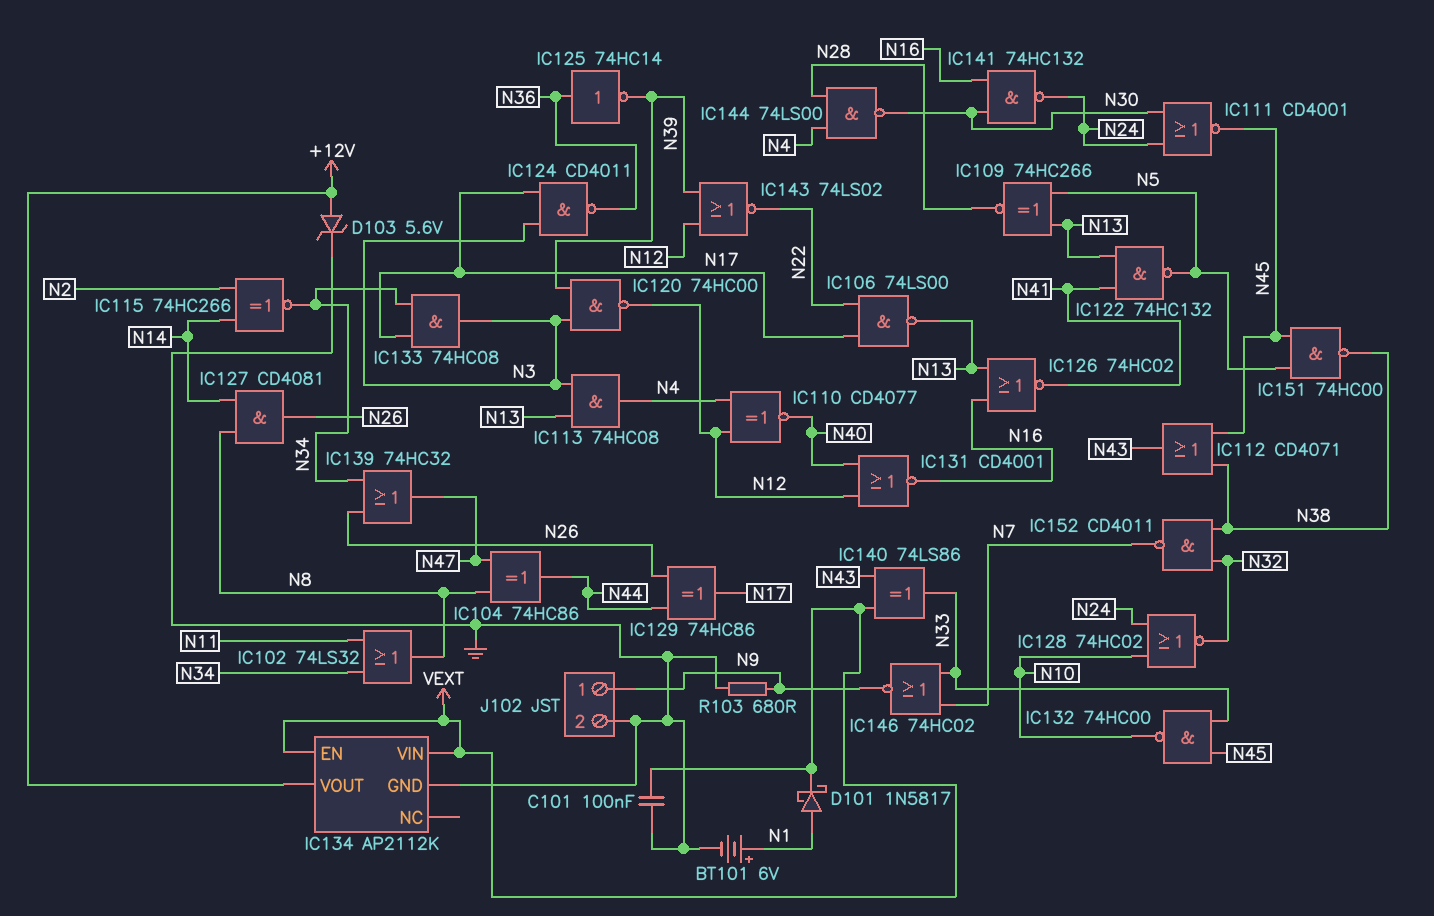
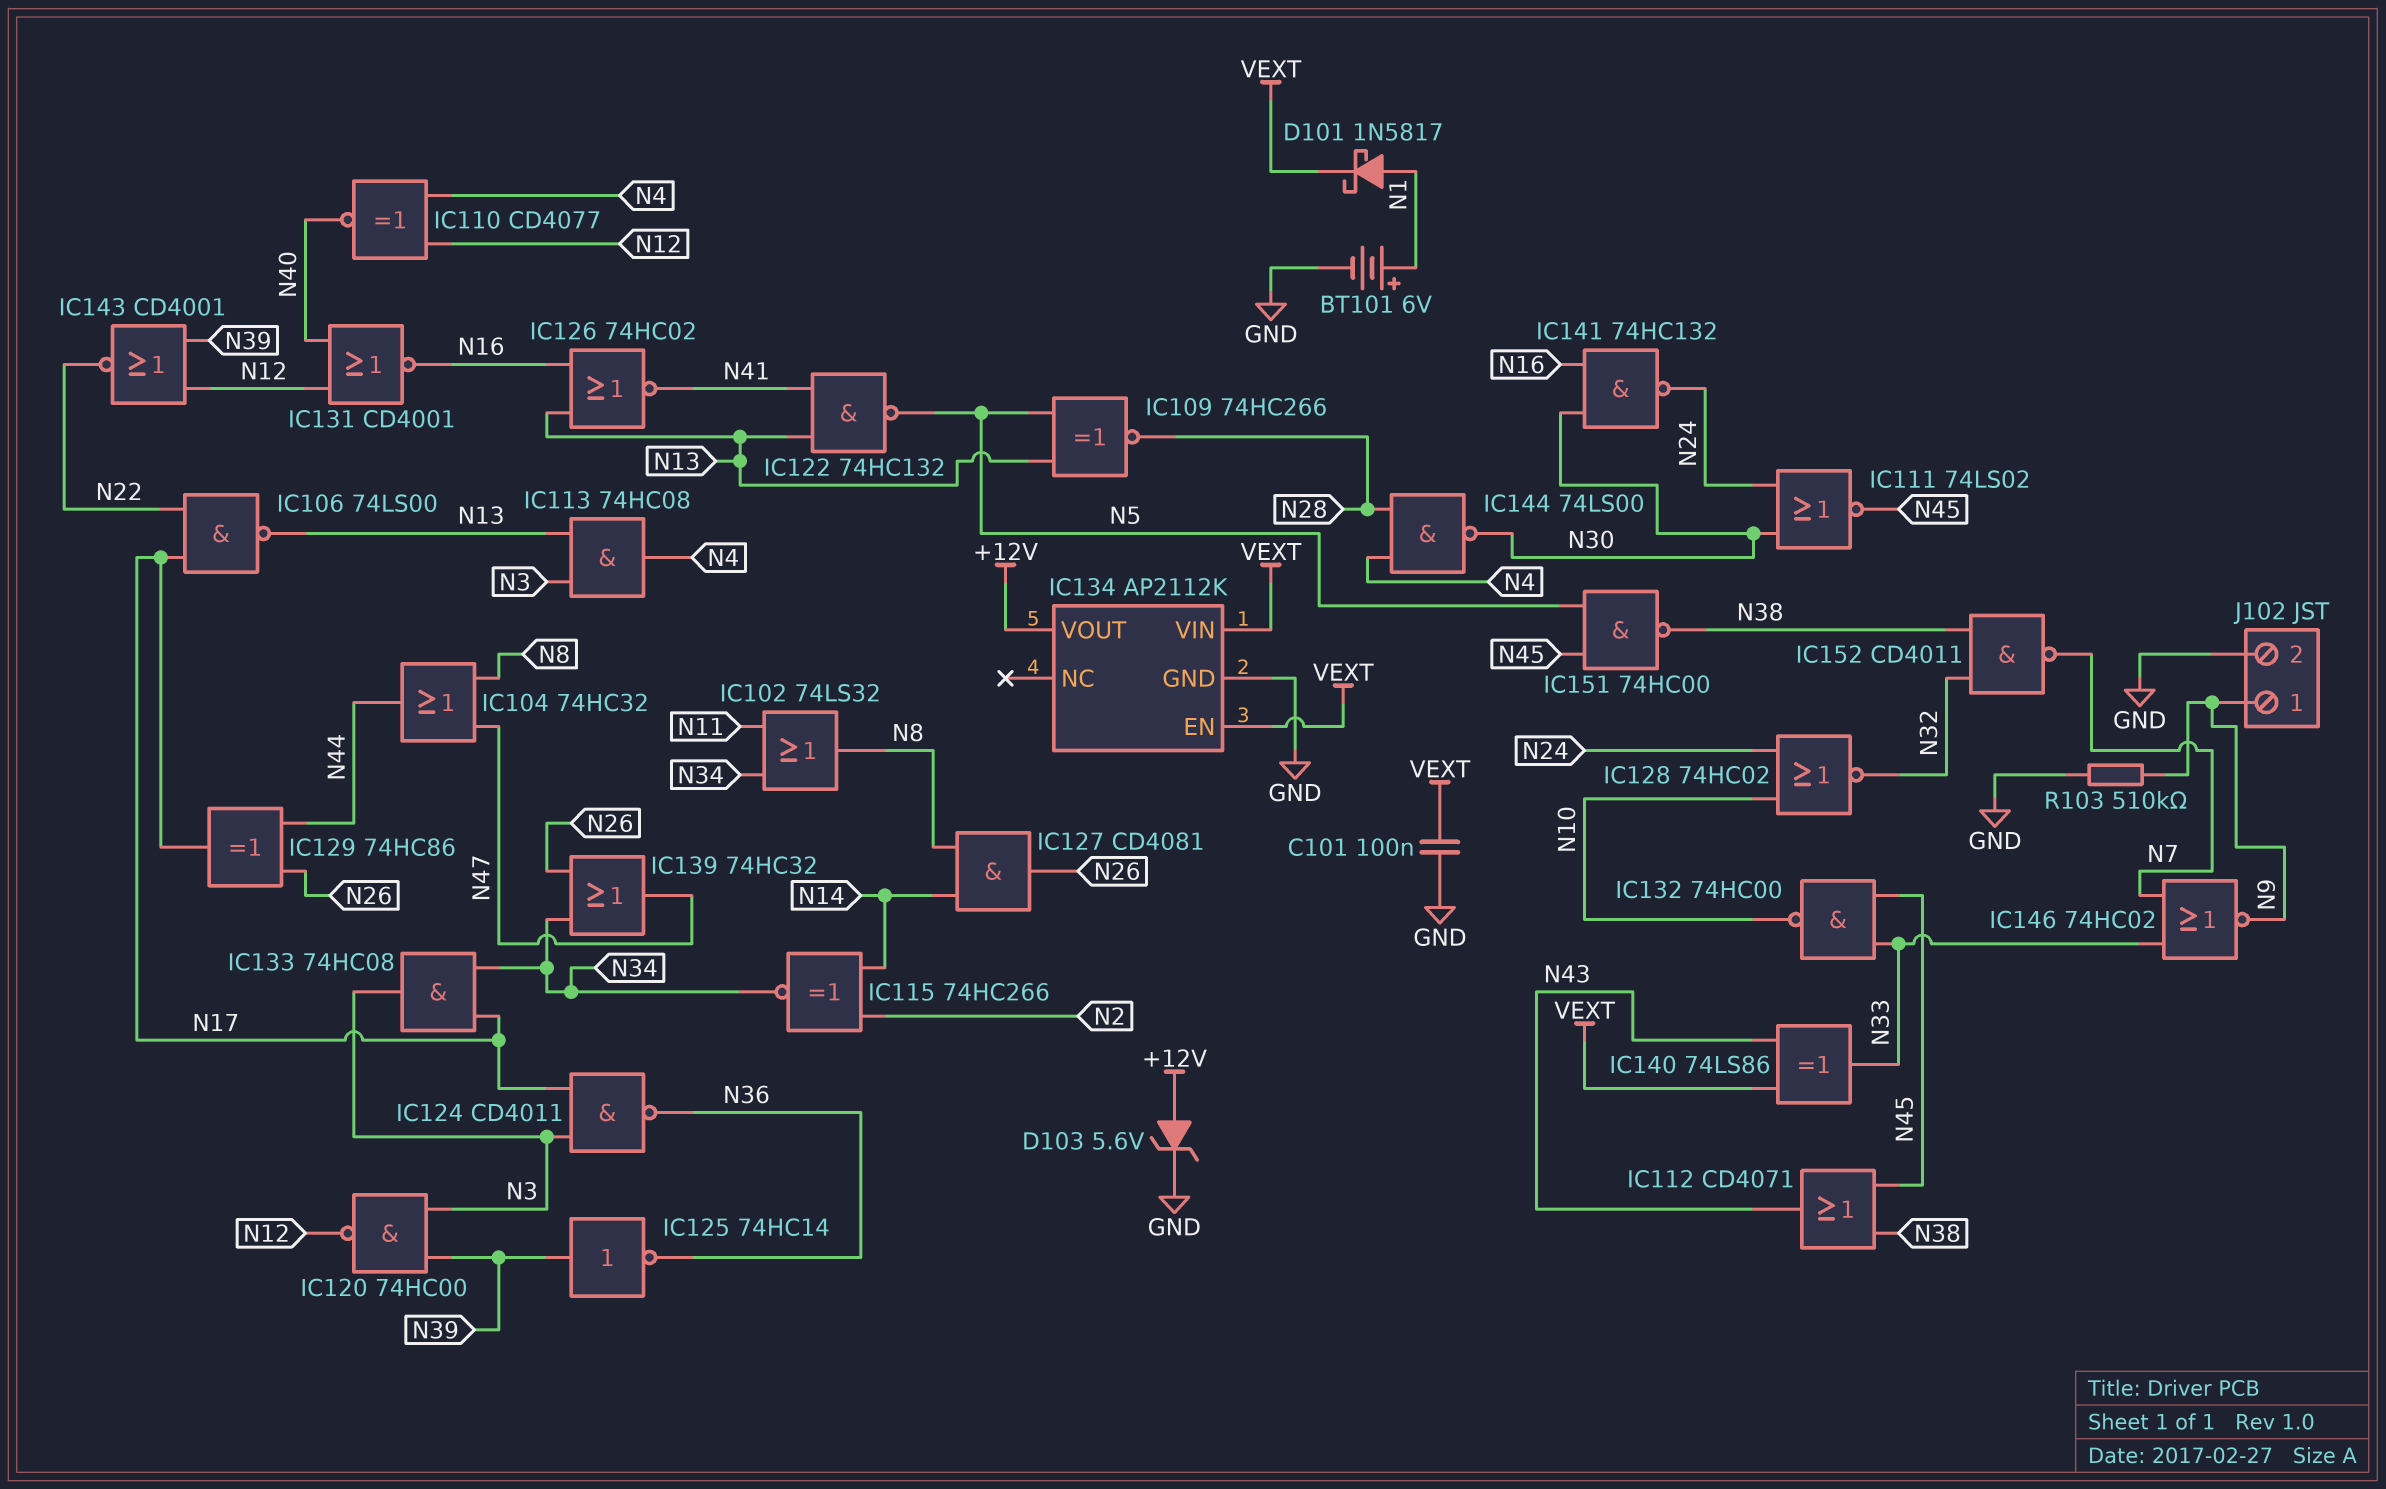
IC104: XOR 74HC86 (in N8, in N47, out N44) -> OR 74HC32 (in N8, in N47, out N44)
IC111: NOR CD4001 (in N24, in N30, out N45) -> NOR 74LS02 (in N24, in N30, out N45)
IC125: NOT 74HC14 (in N36, out N39) -> NOT 74HC14 (in N39, out N36)
IC143: NOR 74LS02 (in N12, in N39, out N22) -> NOR CD4001 (in N12, in N39, out N22)
R103: 680 (GND, N9) -> 510k (GND, N9)

